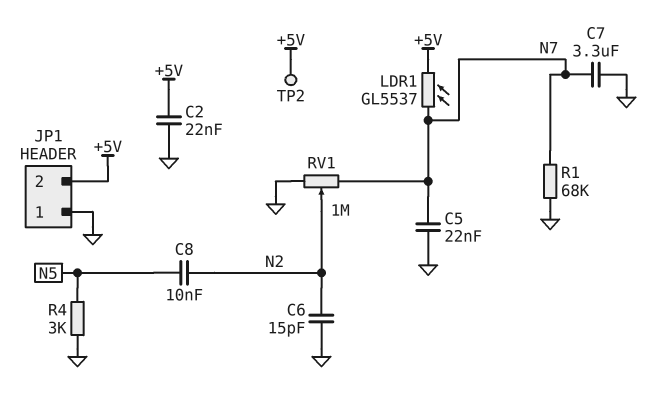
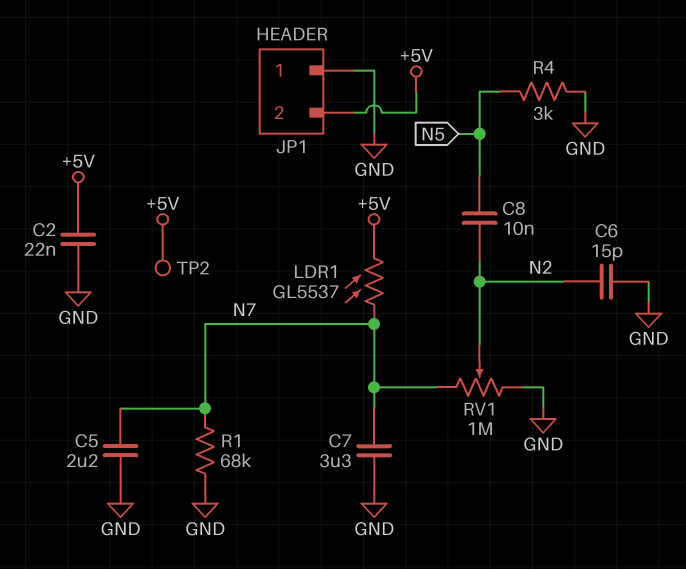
C5: 22nF (GND, N7) -> 2.2uF (GND, N7)

